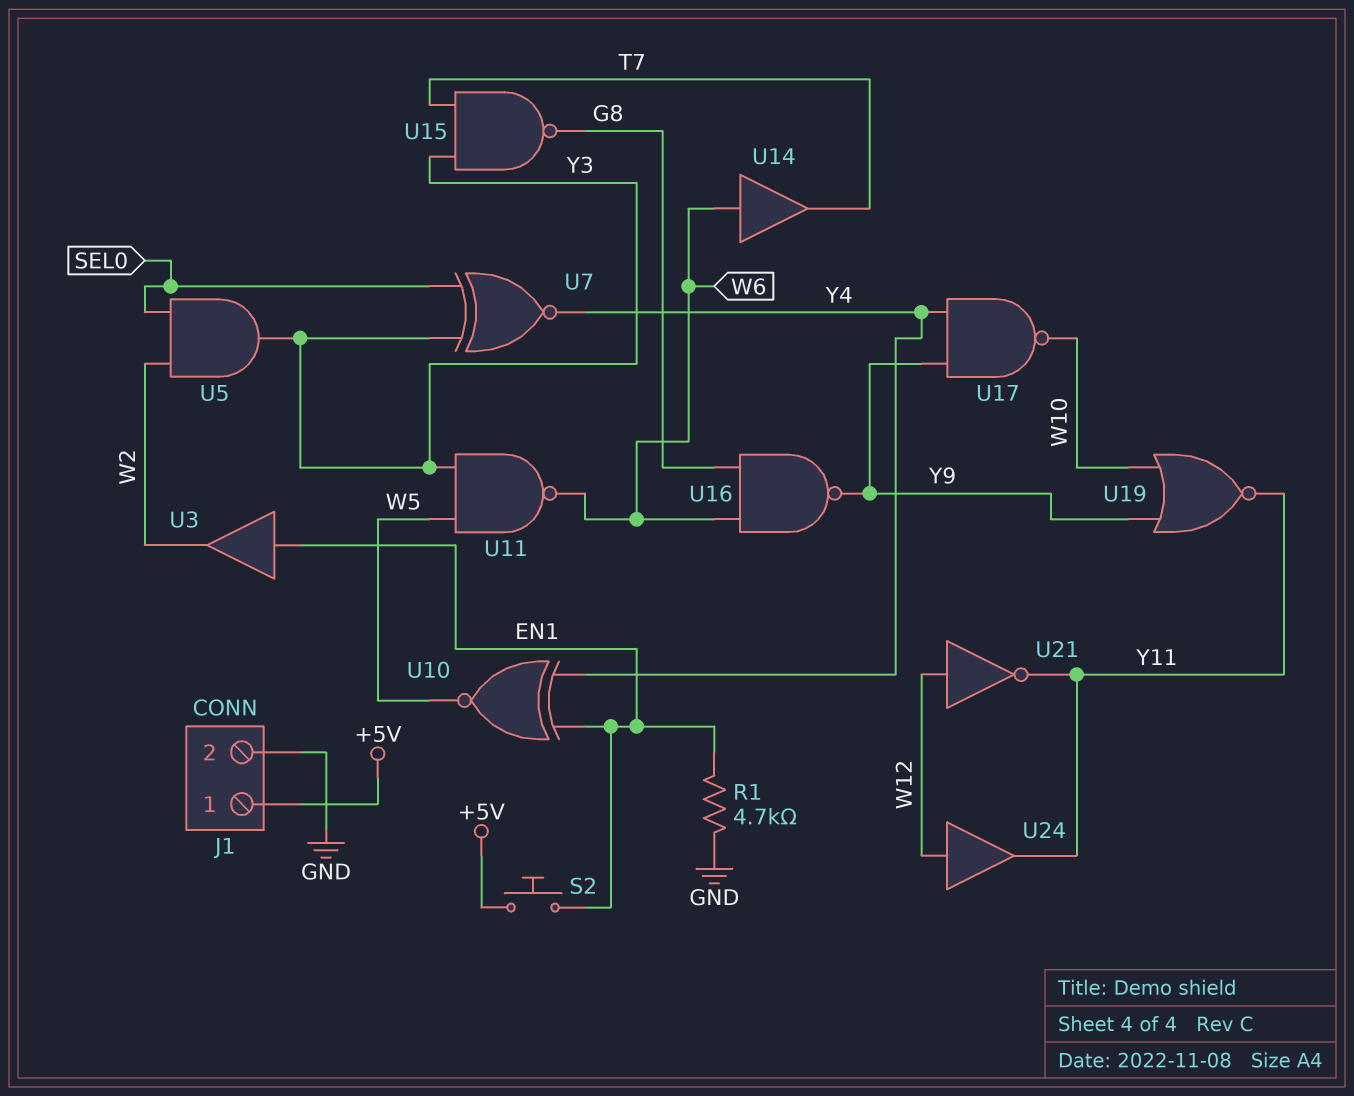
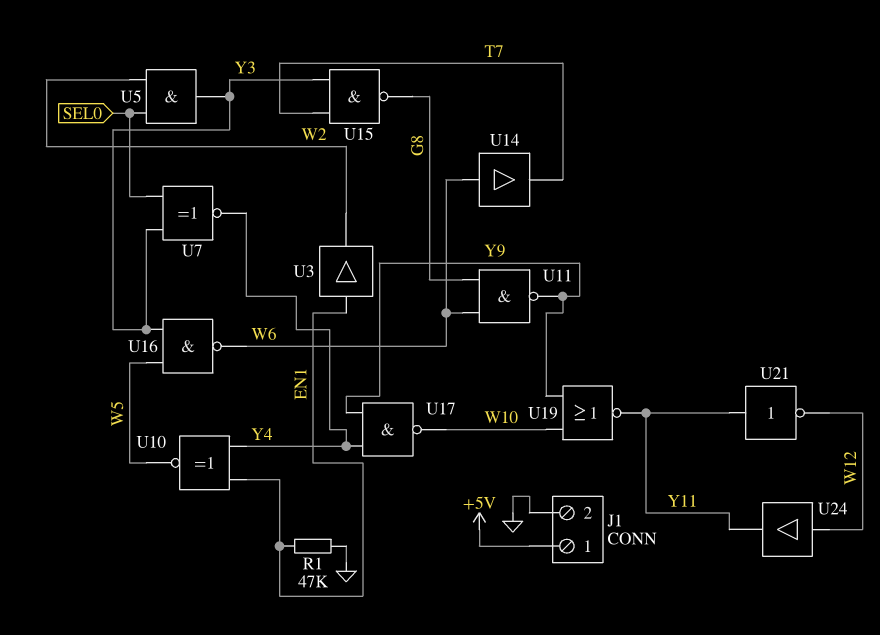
R1: 4.7k (EN1, GND) -> 47k (EN1, GND)
S2: button (+5V, EN1) -> none
U11: NAND (in W5, in Y3, out W6) -> NAND (in G8, in W6, out Y9)
U16: NAND (in G8, in W6, out Y9) -> NAND (in W5, in Y3, out W6)
U21: NOT (in W12, out Y11) -> NOT (in Y11, out W12)

